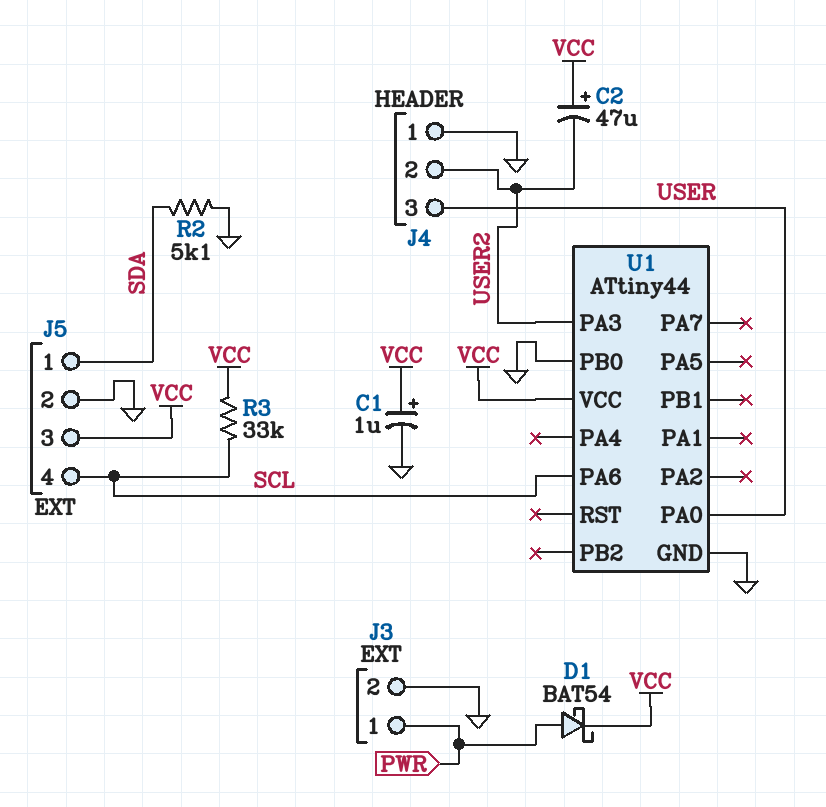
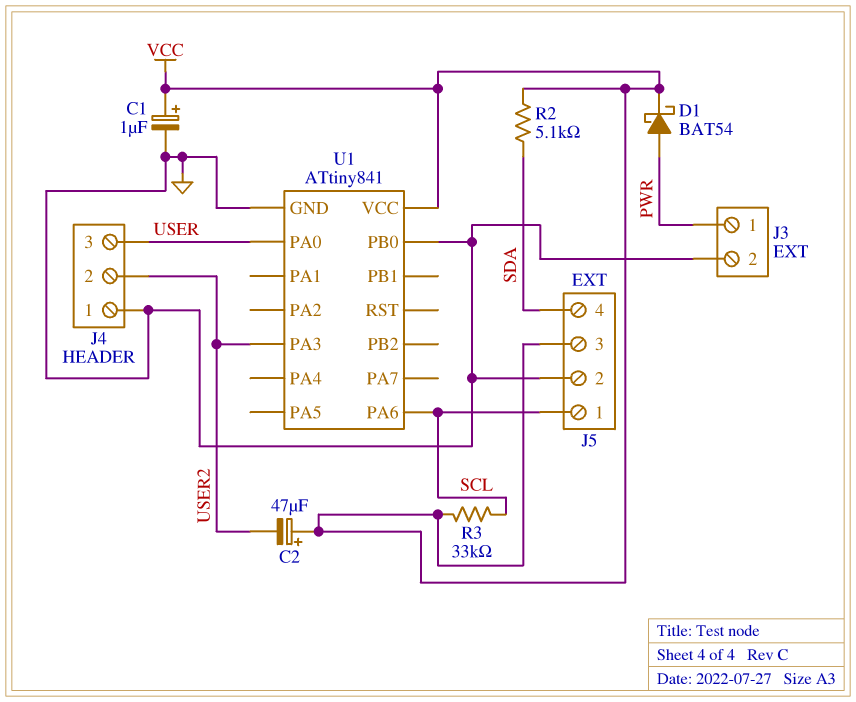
J5 pin 1: SDA -> SCL
J5 pin 4: SCL -> SDA
R2: 5.1k (GND, SDA) -> 5.1k (SDA, VCC)
U1: ATtiny44 -> ATtiny841

